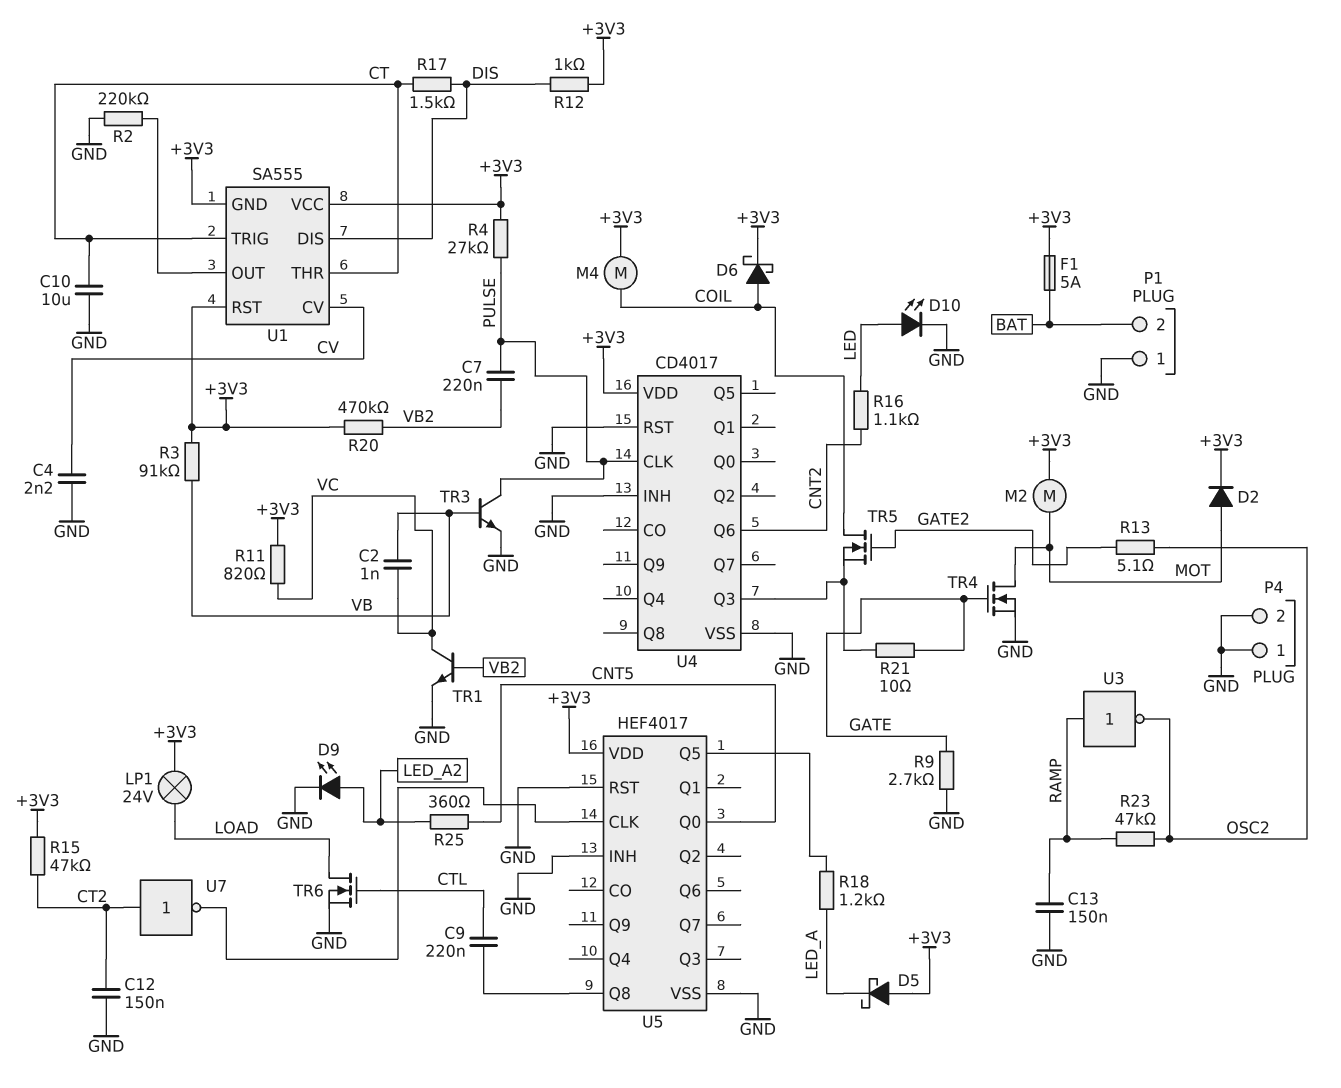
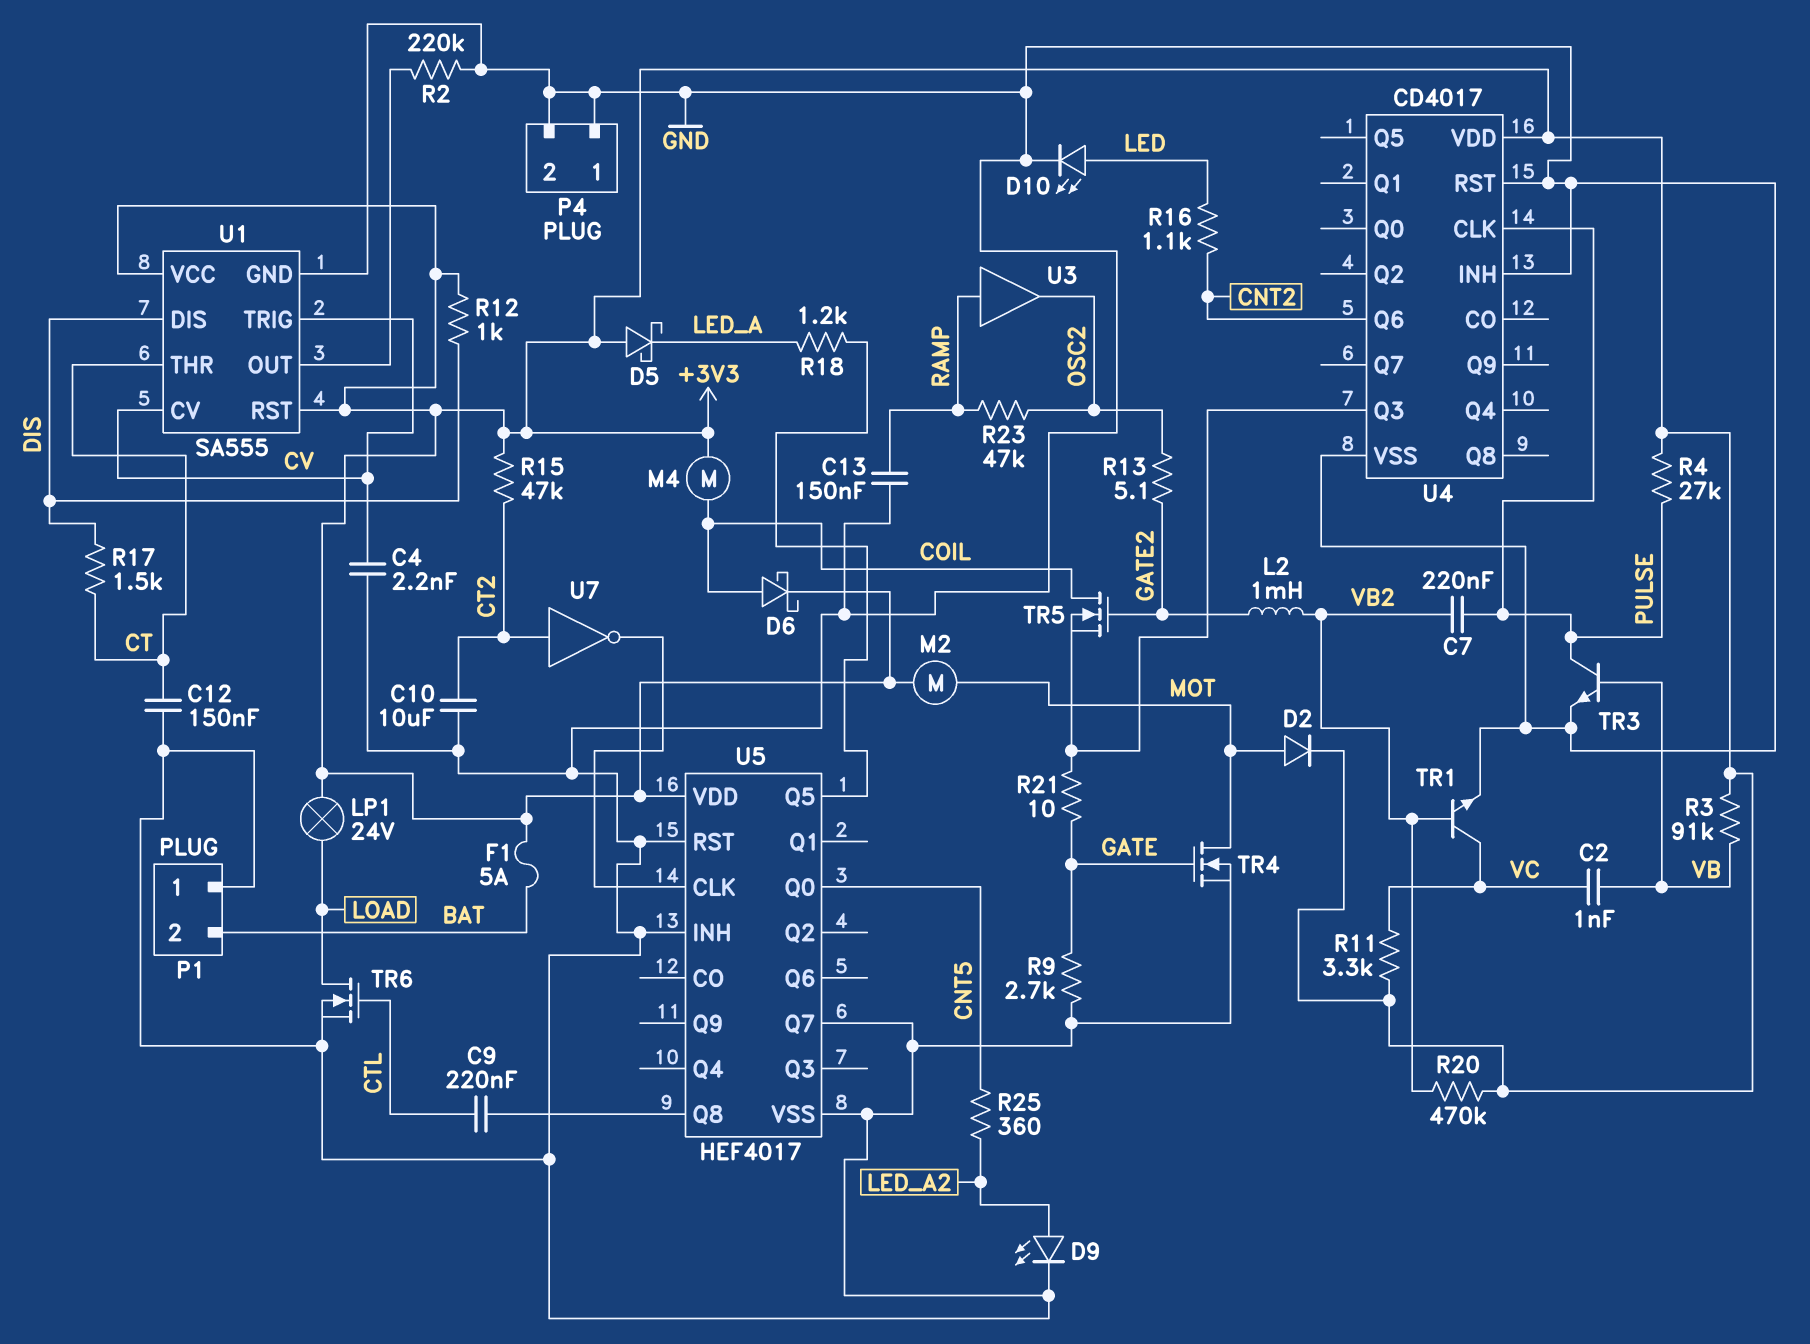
C10: 10uF (CT, GND) -> 10uF (CT2, GND)
C12: 150nF (CT2, GND) -> 150nF (CT, GND)
L2: none -> 1mH (GATE2, VB2)
R11: 820 (+3V3, VC) -> 3.3k (+3V3, VC)
U1 pin GND: +3V3 -> GND
U1 pin TRIG: CT -> CV
U3: NOT (in RAMP, out OSC2) -> buffer (in RAMP, out OSC2)
U5 pin Q7: none -> GND

